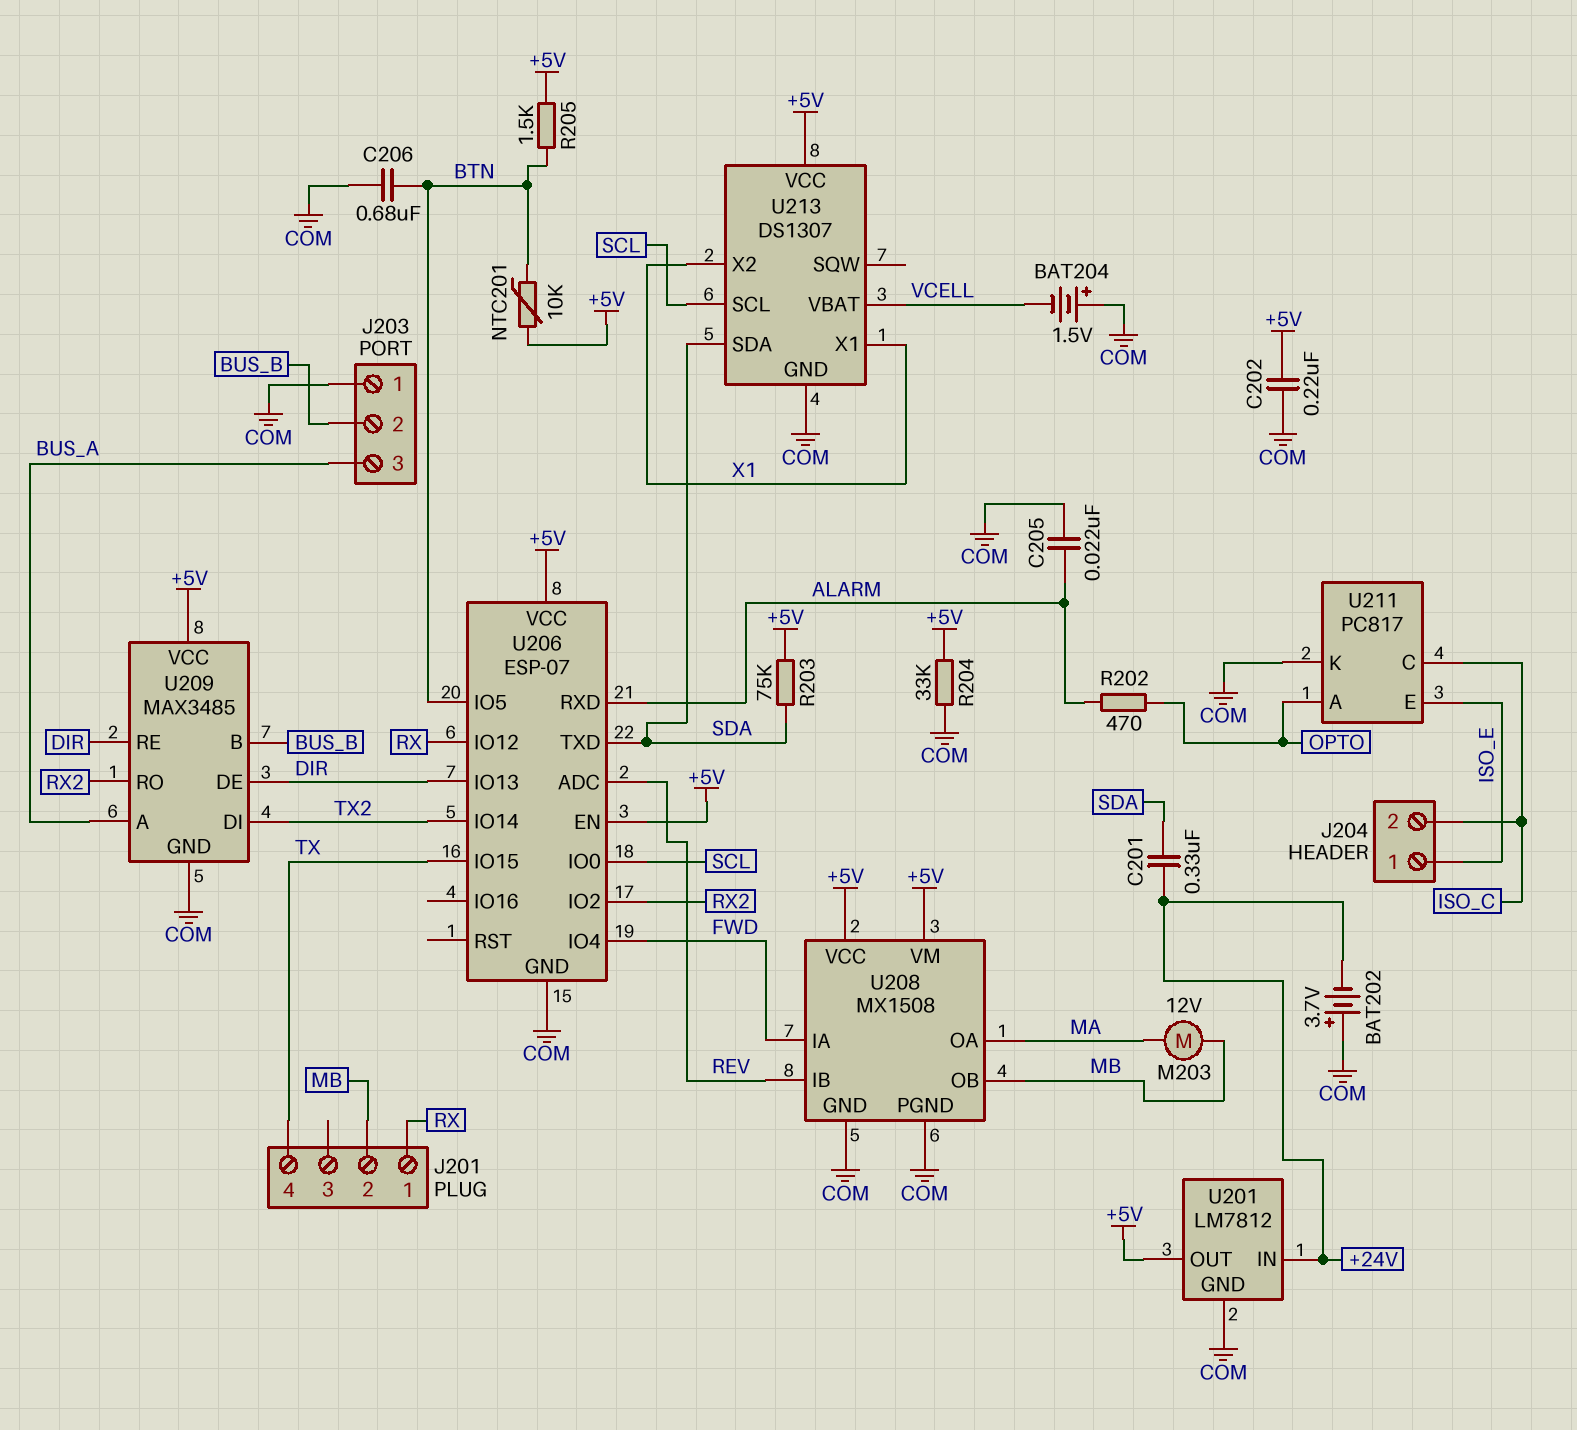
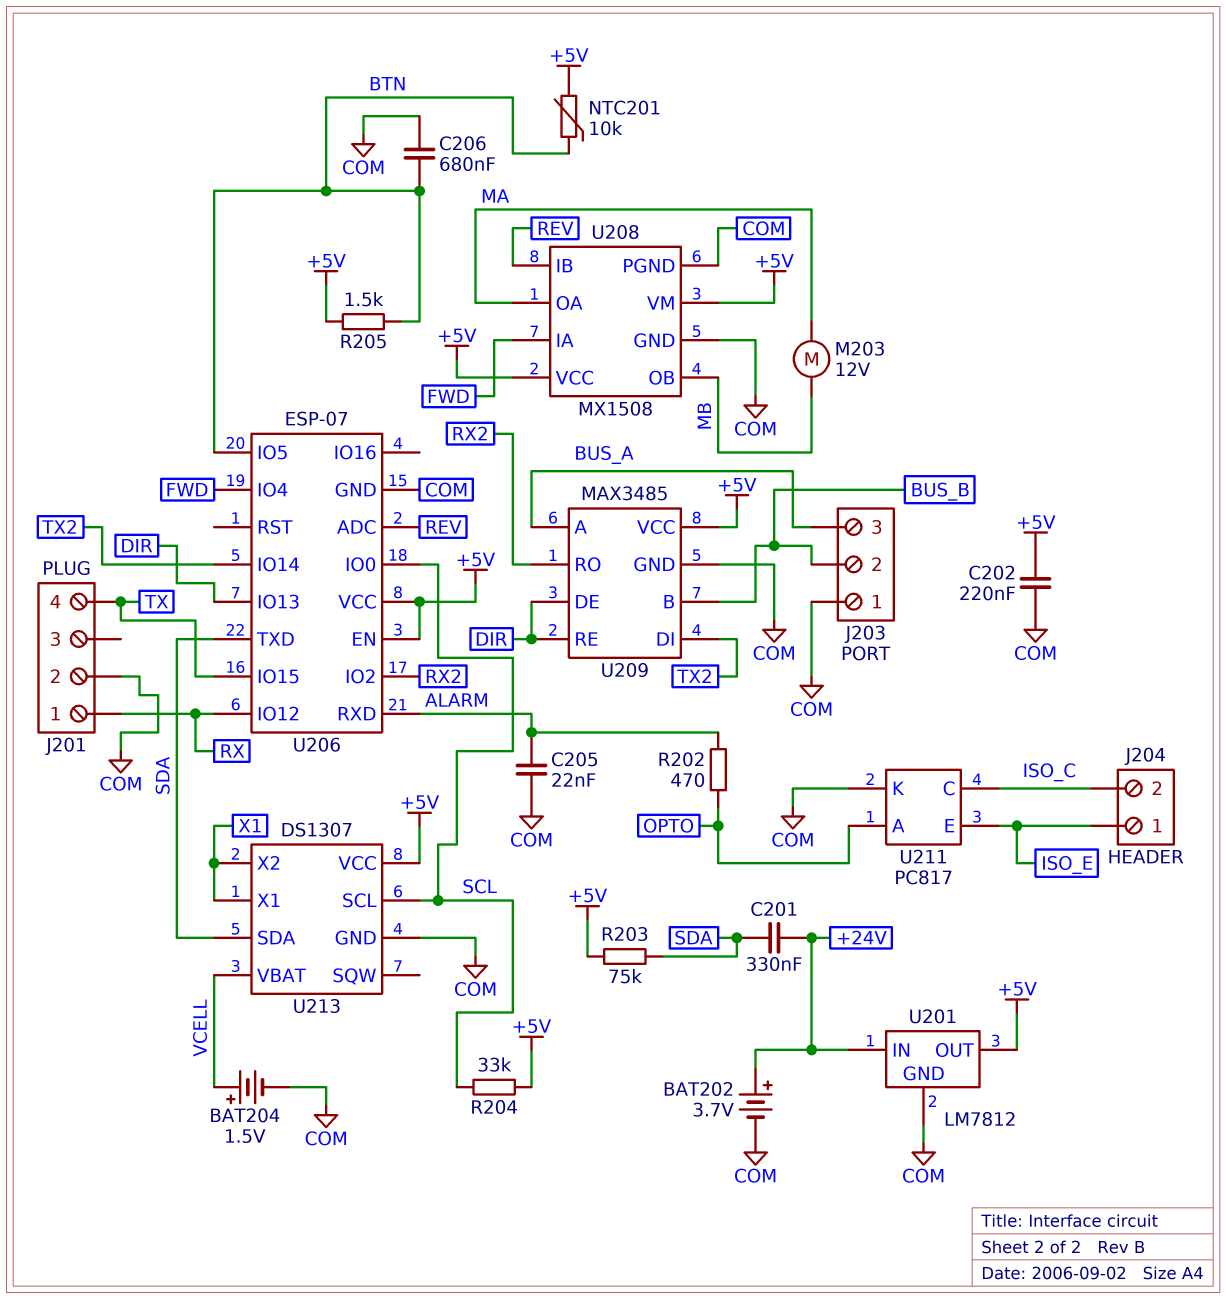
BAT202: 3.7V (plus COM, minus +24V) -> 3.7V (plus +24V, minus COM)
BAT204: 1.5V (plus COM, minus VCELL) -> 1.5V (plus VCELL, minus COM)
J201 pin 2: MB -> COM
R204: 33k (+5V, COM) -> 33k (+5V, SCL)

